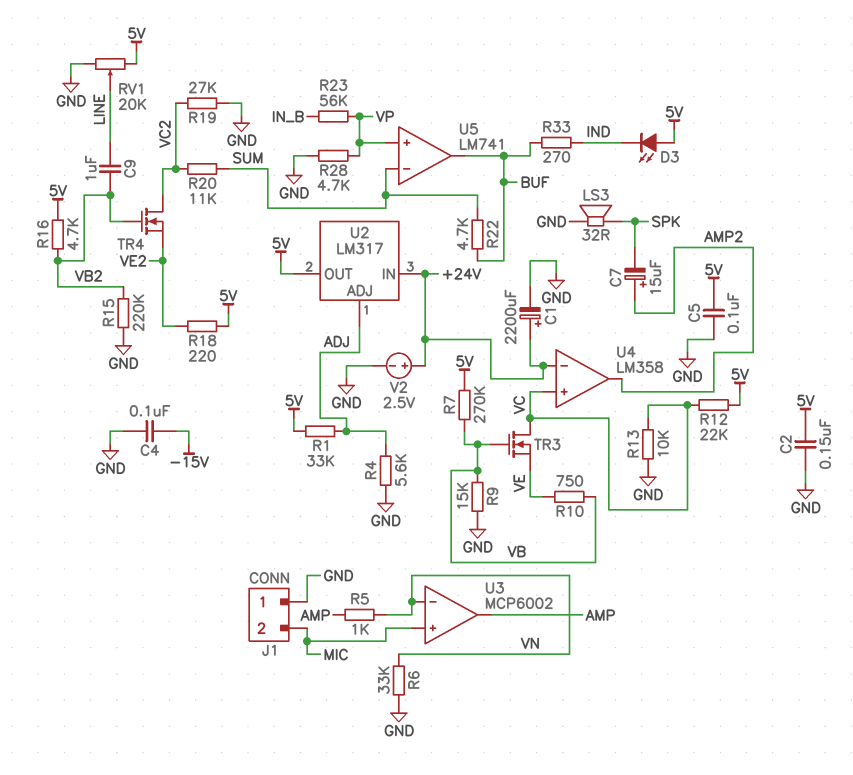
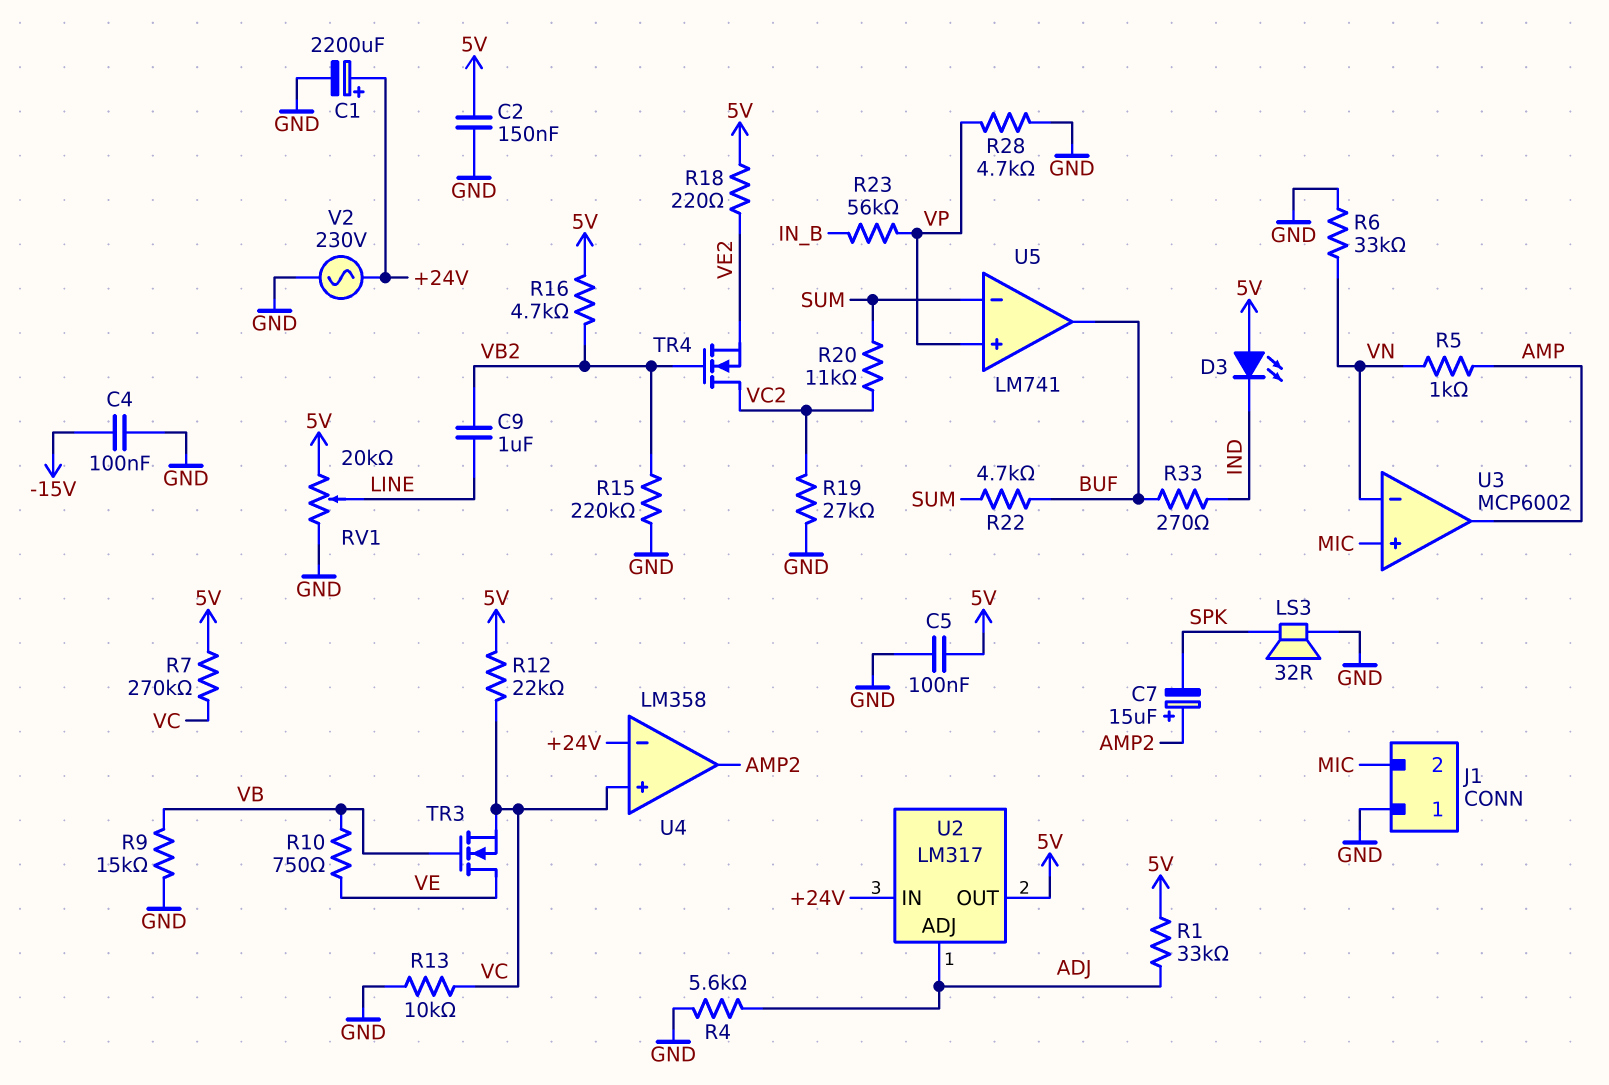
R7: 270k (5V, VB) -> 270k (5V, VC)
TR3: NMOS (G VB, D VC, S VE) -> NMOS (G VB, D VE, S VC)
V2: 2.5V (plus +24V, minus GND) -> AC 230V (+24V, GND)

